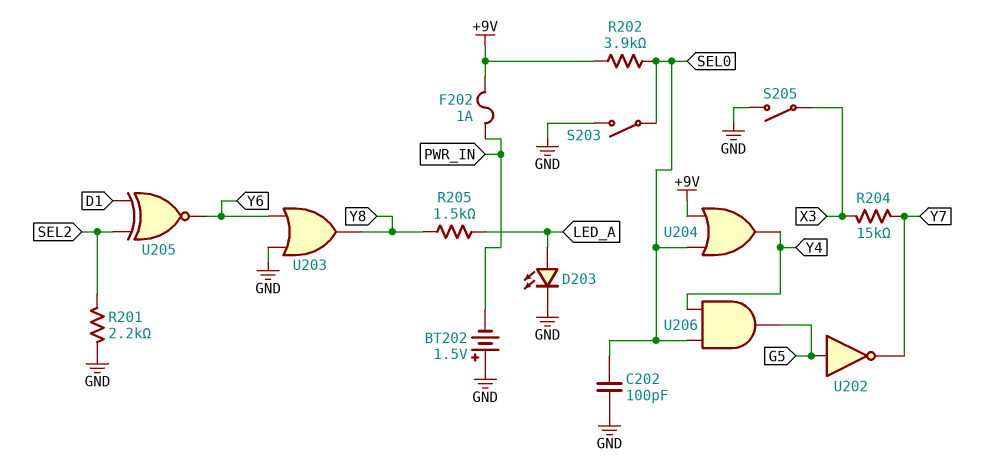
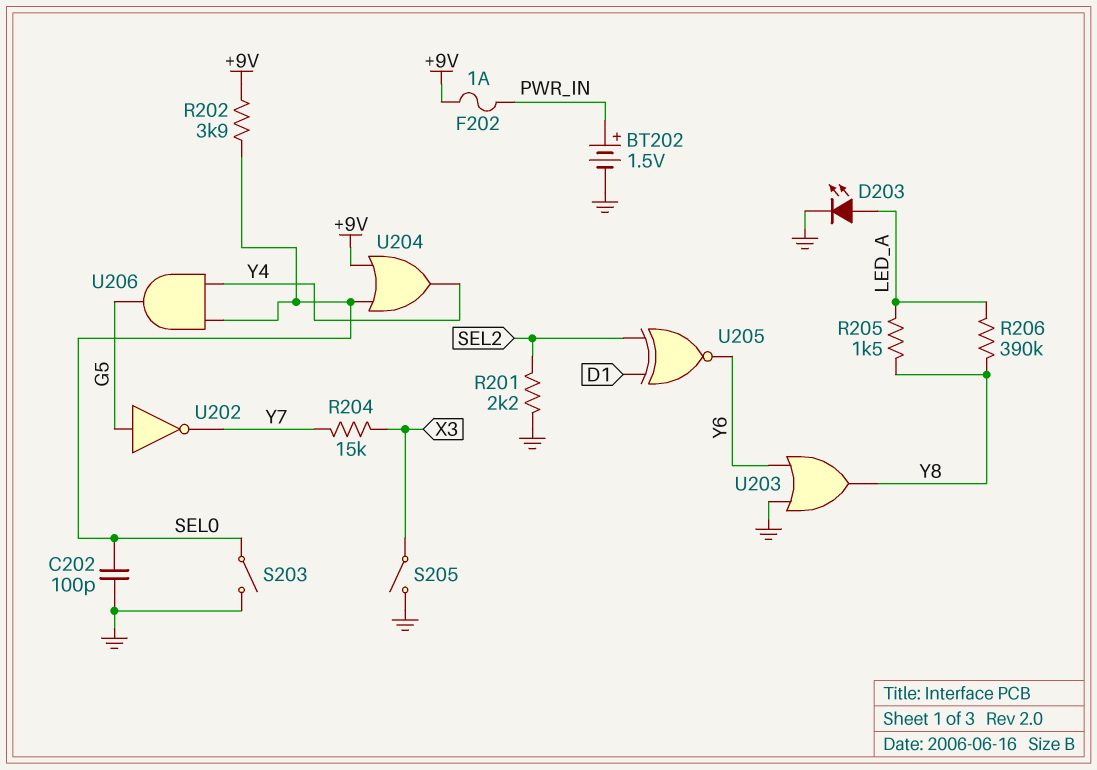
BT202: 1.5V (plus GND, minus PWR_IN) -> 1.5V (plus PWR_IN, minus GND)
R206: none -> 390k (LED_A, Y8)

